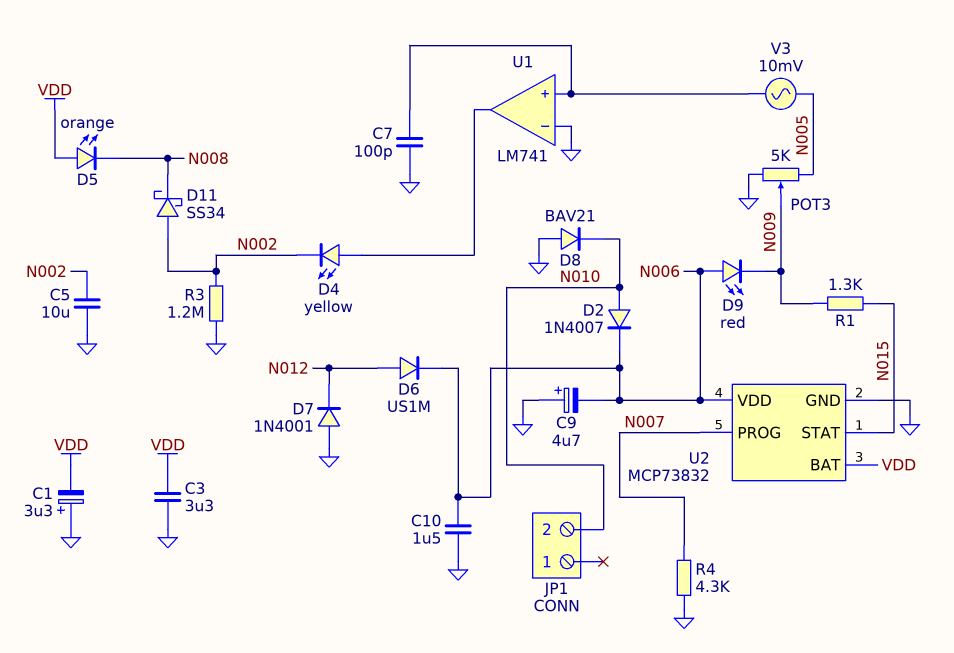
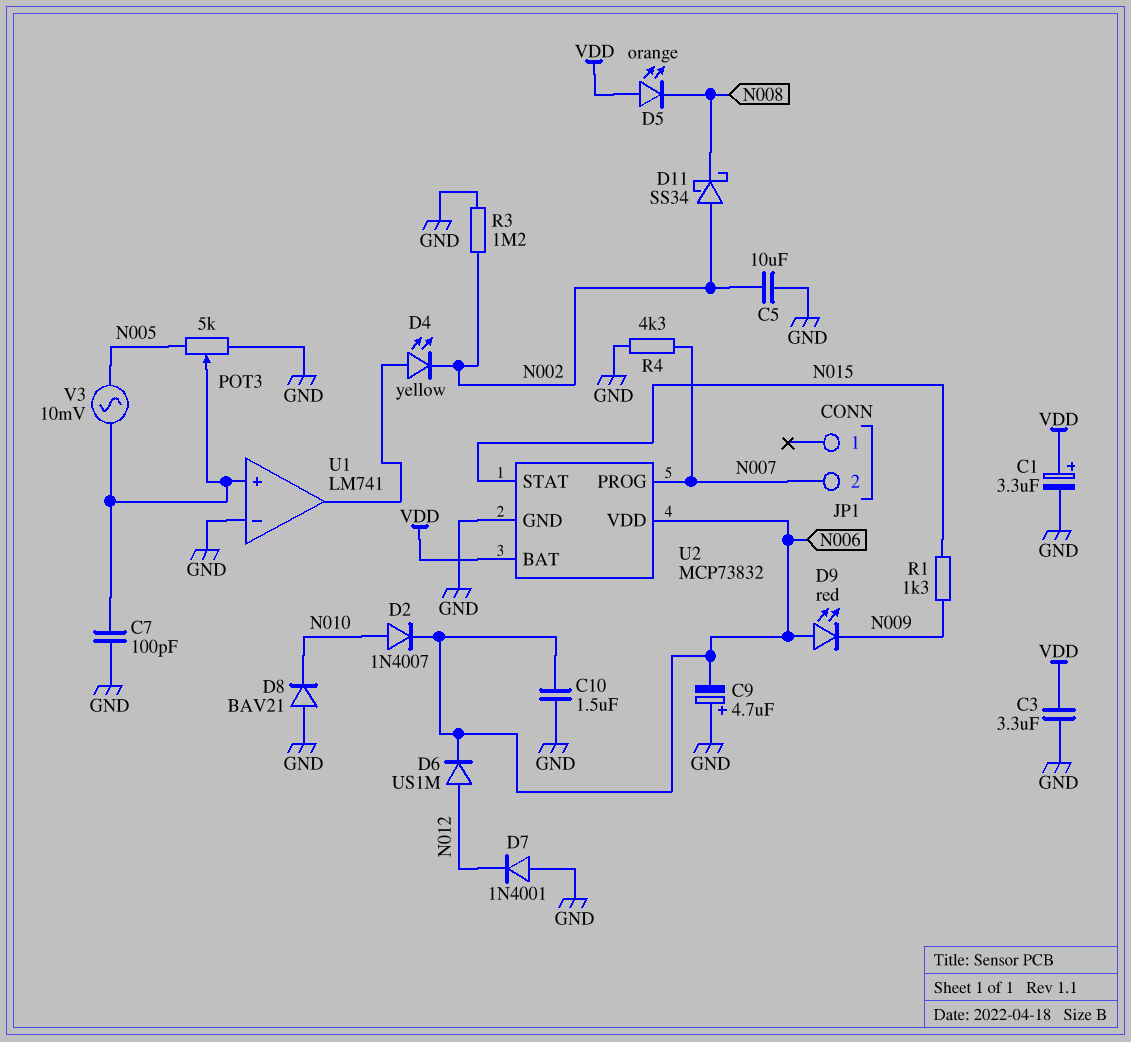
C1: 3.3uF (plus GND, minus VDD) -> 3.3uF (plus VDD, minus GND)
JP1 pin 2: N010 -> N007
POT3: 5k (GND, N005, wiper N009) -> 5k (GND, N005, wiper U1/in+)

